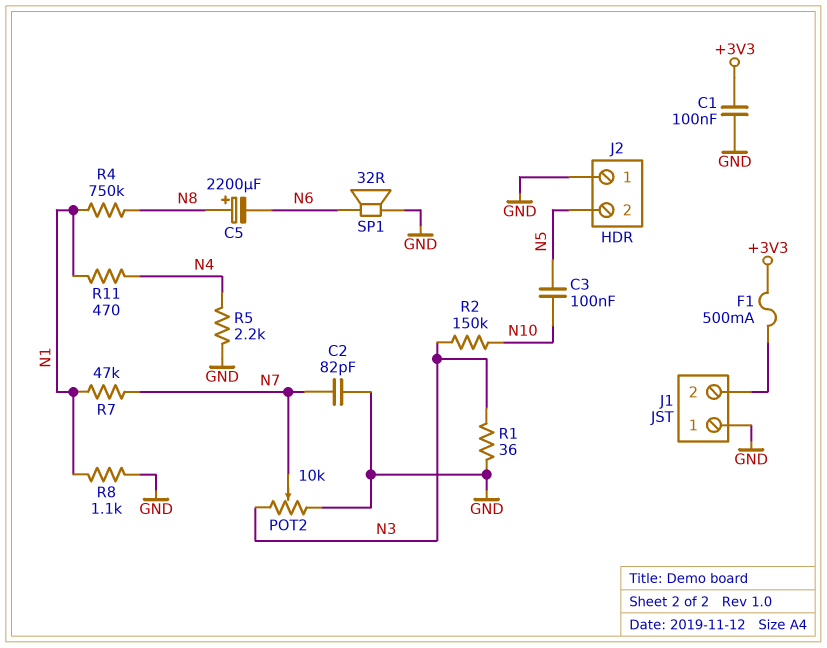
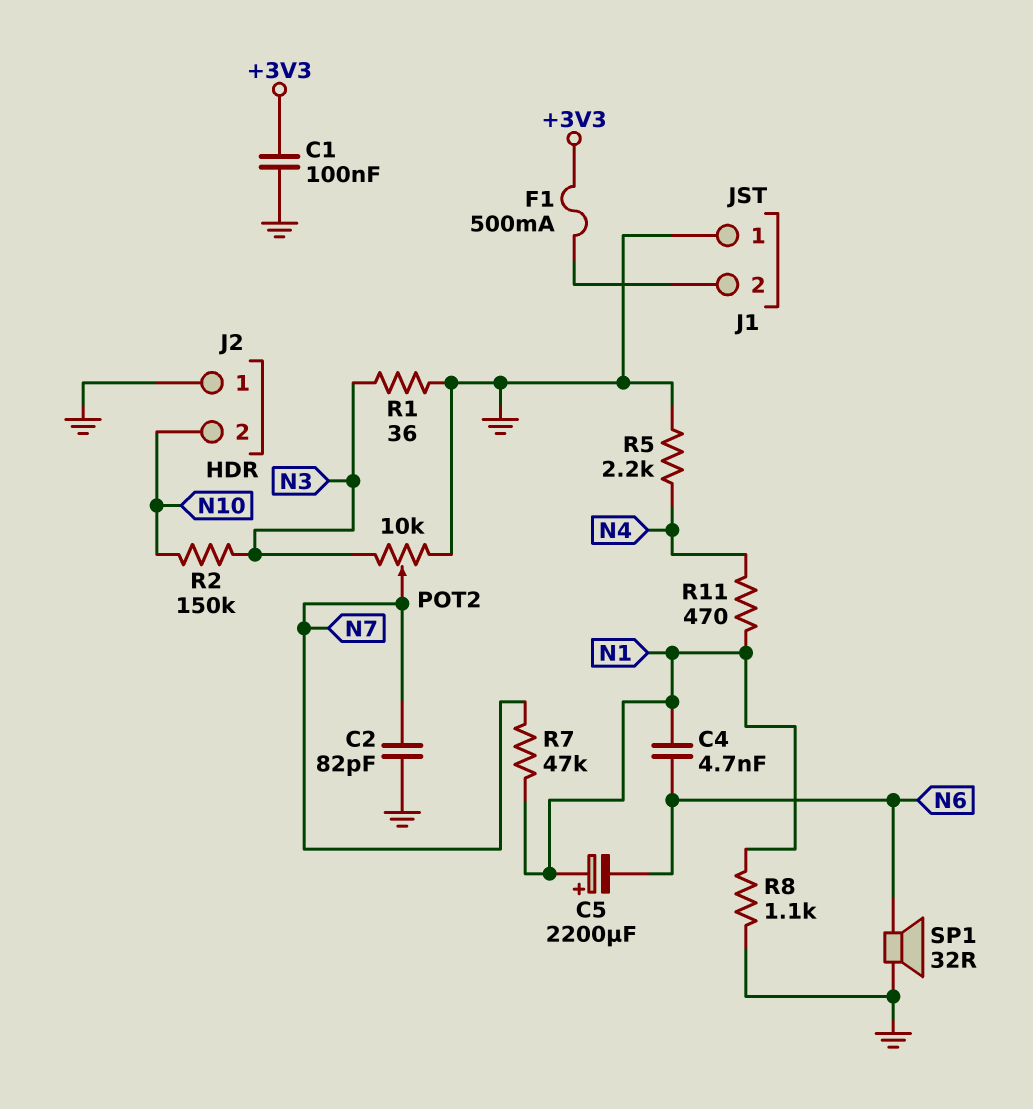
C3: 100nF (N5, N10) -> none
C4: none -> 4.7nF (N1, N6)
C5: 2200uF (plus N8, minus N6) -> 2200uF (plus N1, minus N6)
J2 pin 2: N5 -> N10
R4: 750k (N1, N8) -> none

